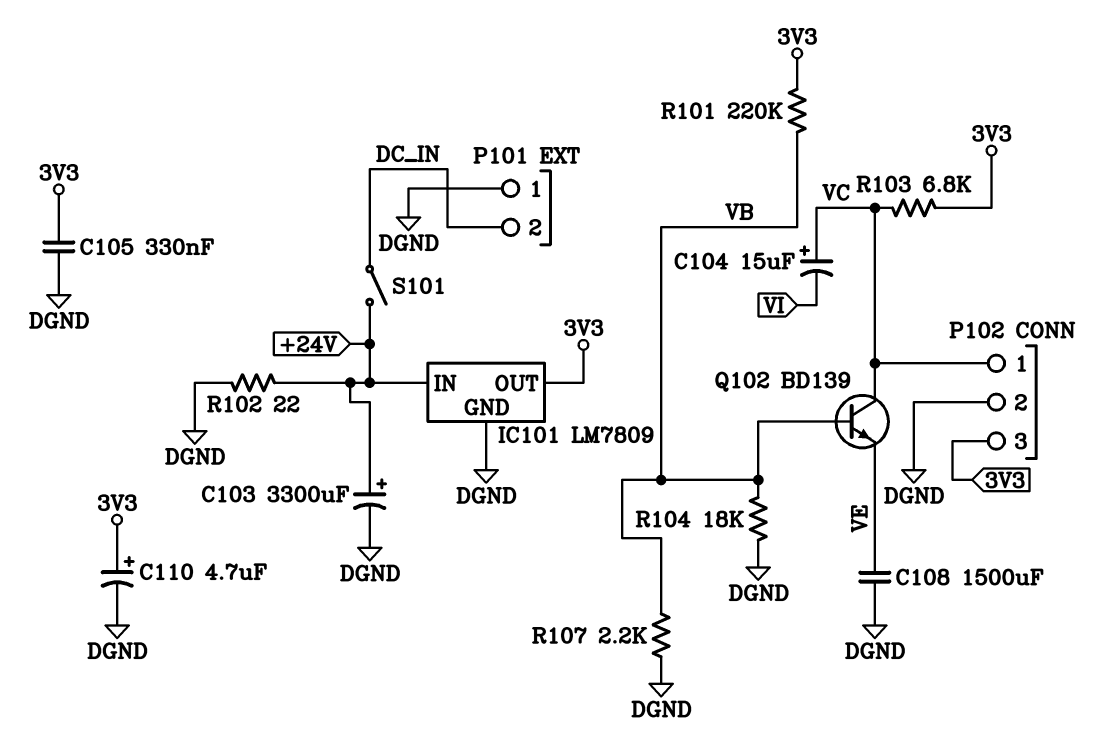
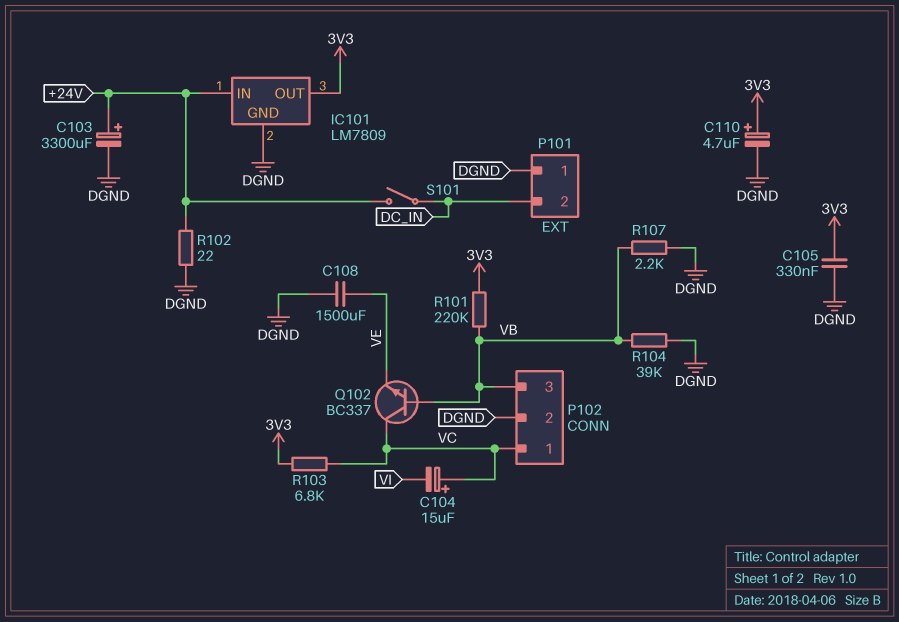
P102 pin 3: 3V3 -> VB
Q102: NPN BD139 (B VB, C VC, E VE) -> NPN BC337 (B VB, C VC, E VE)
R104: 18k (DGND, VB) -> 39k (DGND, VB)

